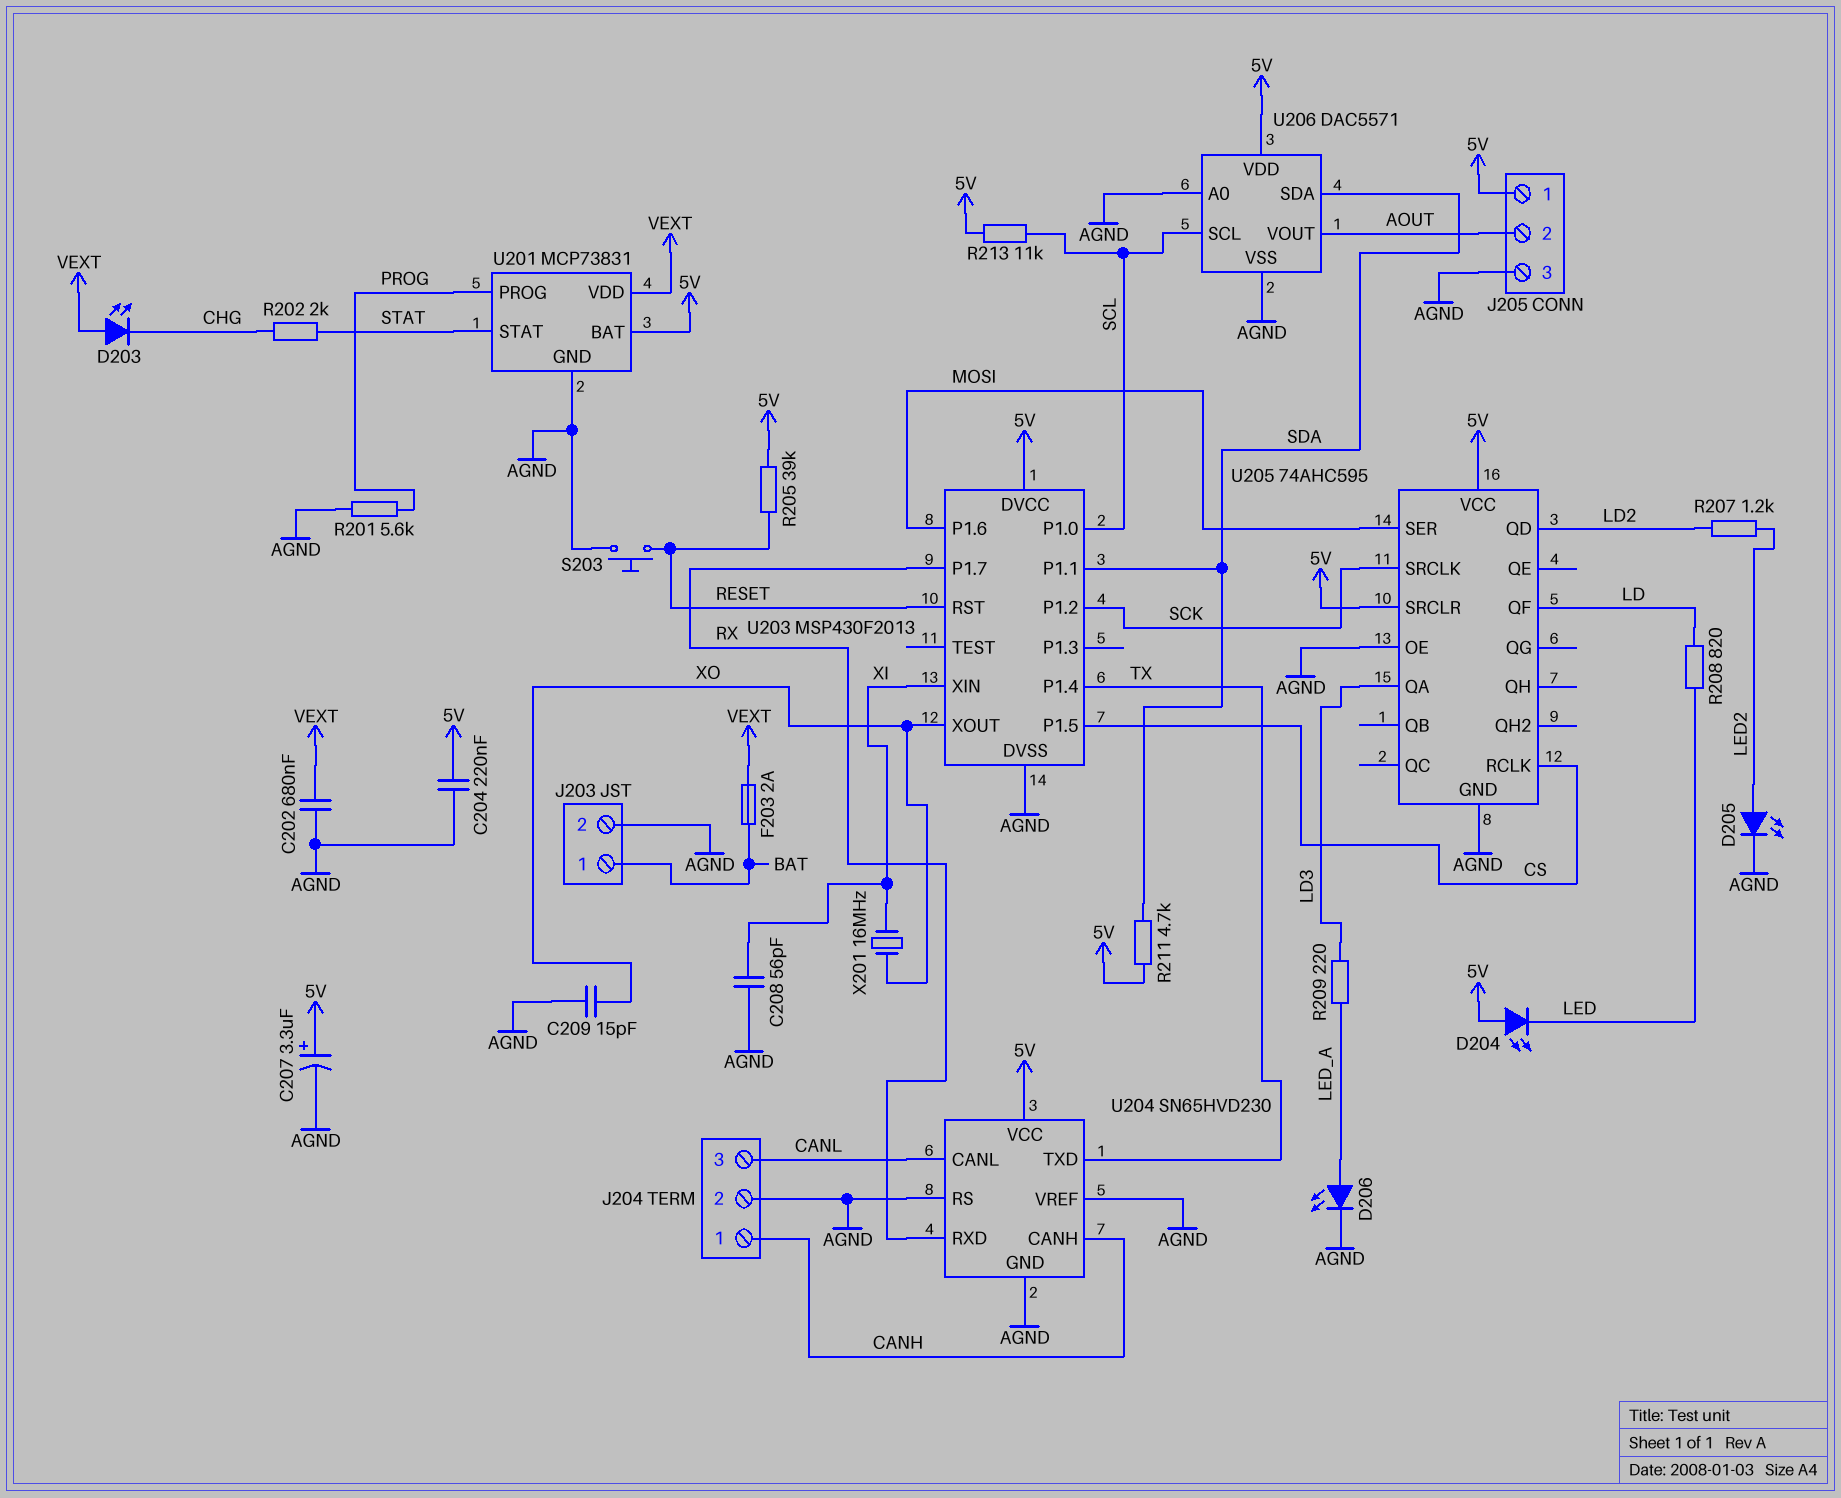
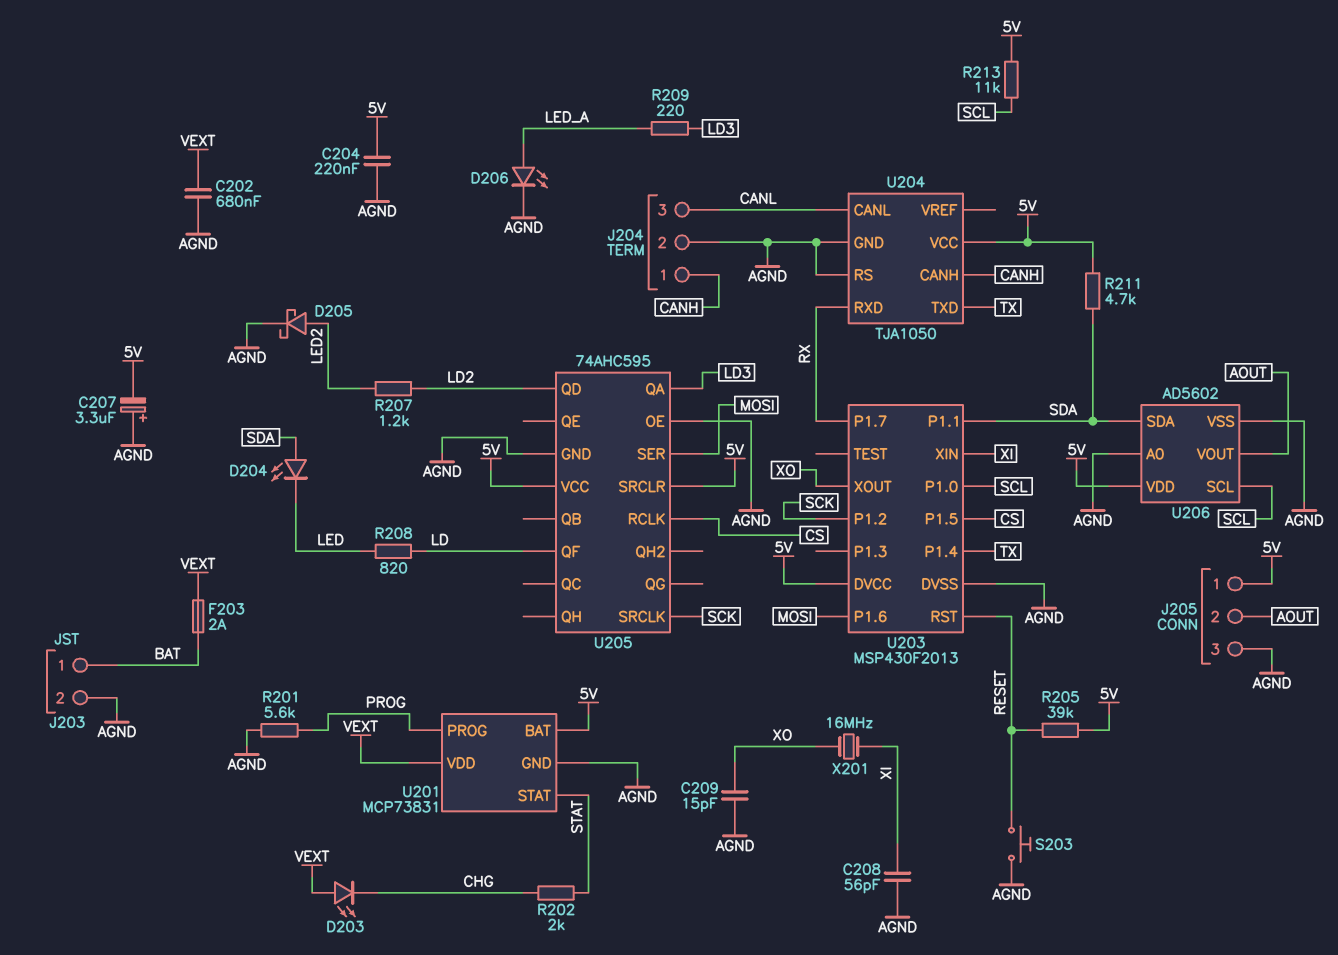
C207: 3.3uF (plus 5V, minus AGND) -> 3.3uF (plus AGND, minus 5V)
D204: LED (A 5V, K LED) -> LED (A SDA, K LED)
D205: LED (A LED2, K AGND) -> schottky (A LED2, K AGND)
U204: SN65HVD230 -> TJA1050
U204 pin VREF: AGND -> none
U206: DAC5571 -> AD5602

